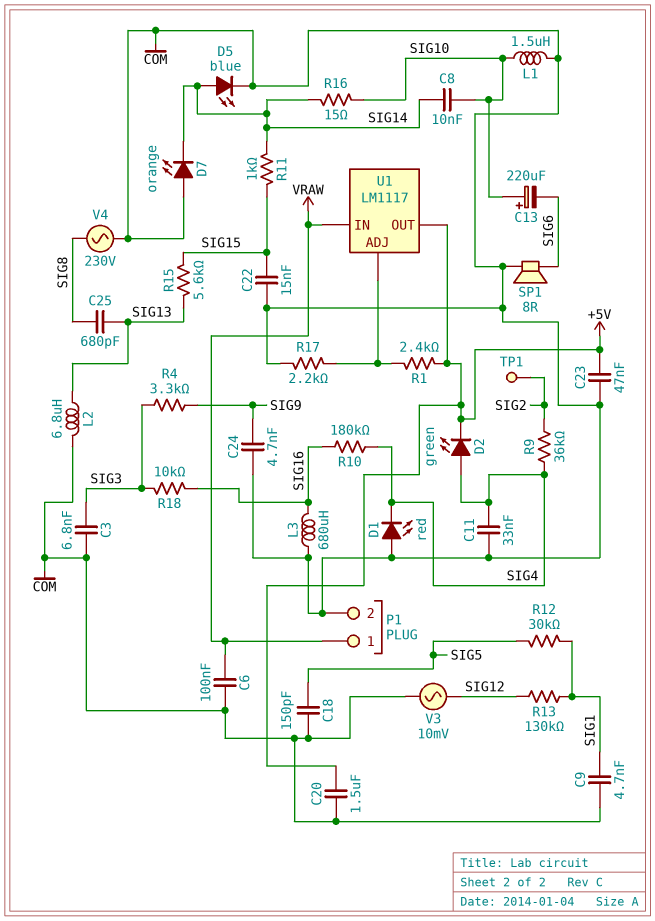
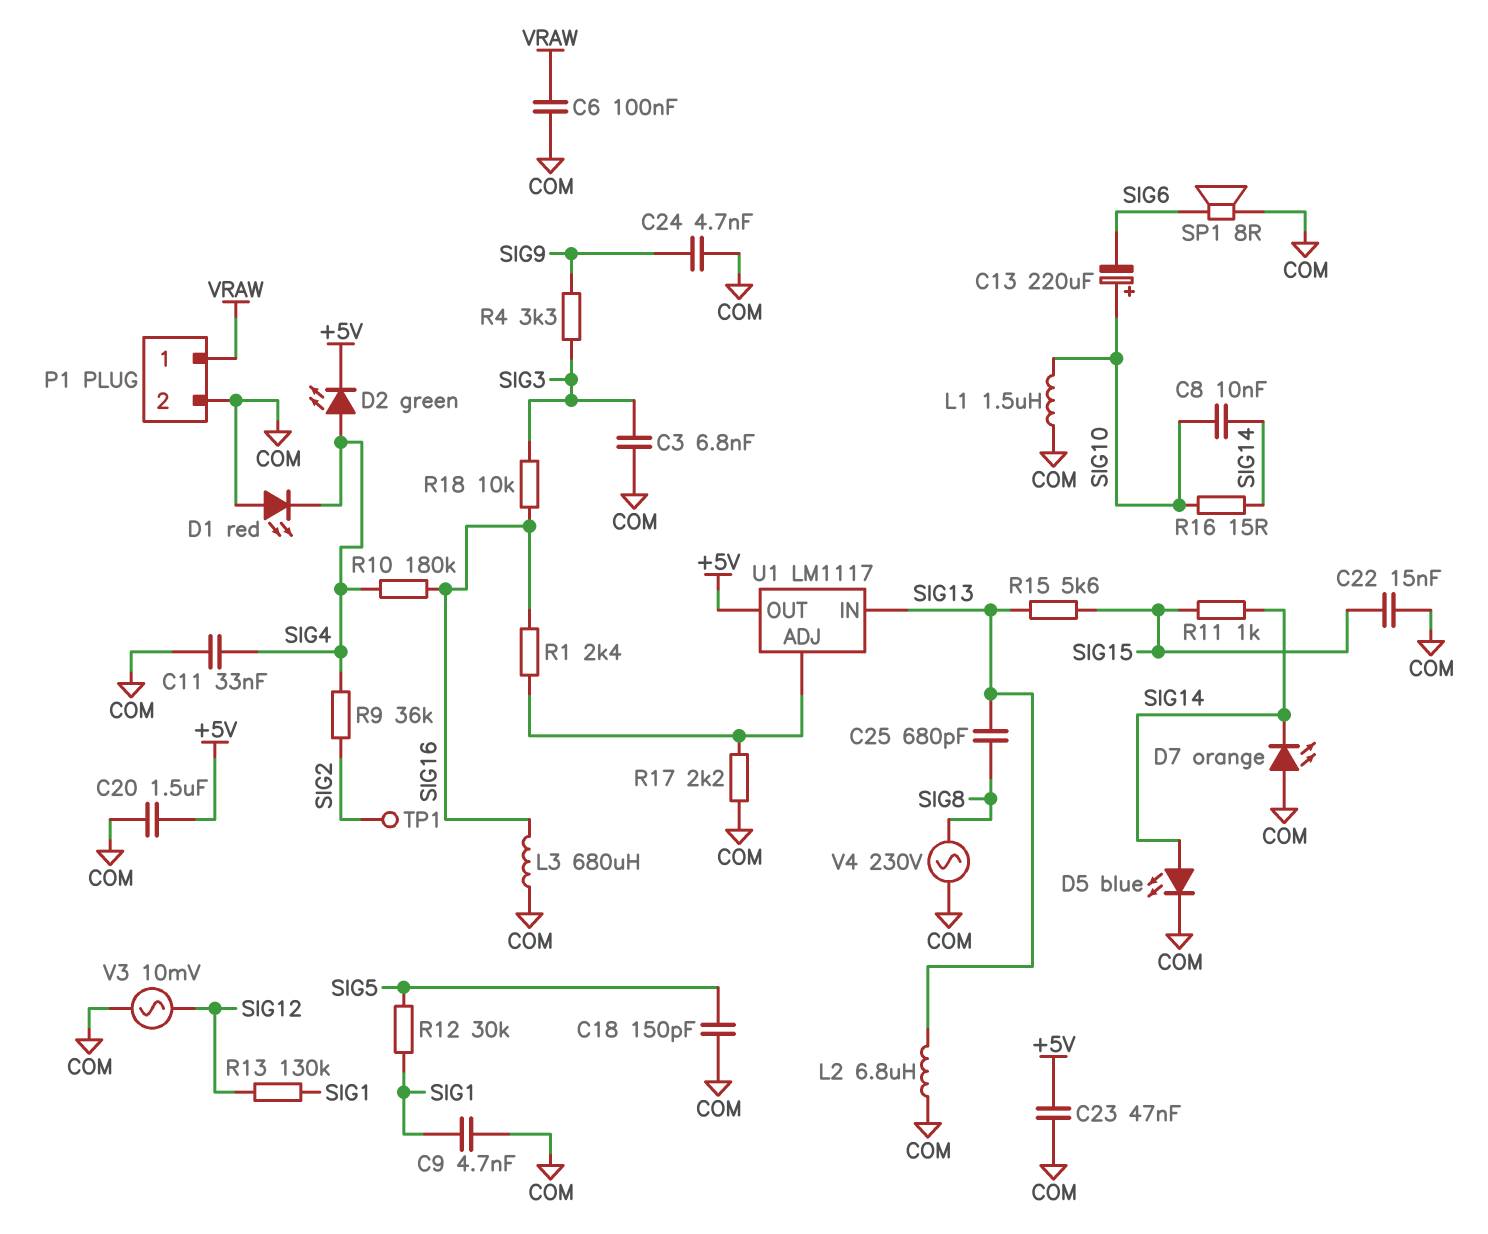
R1: 2.4k (+5V, U1/ADJ) -> 2.4k (SIG16, U1/ADJ)
U1 pin IN: VRAW -> SIG13

